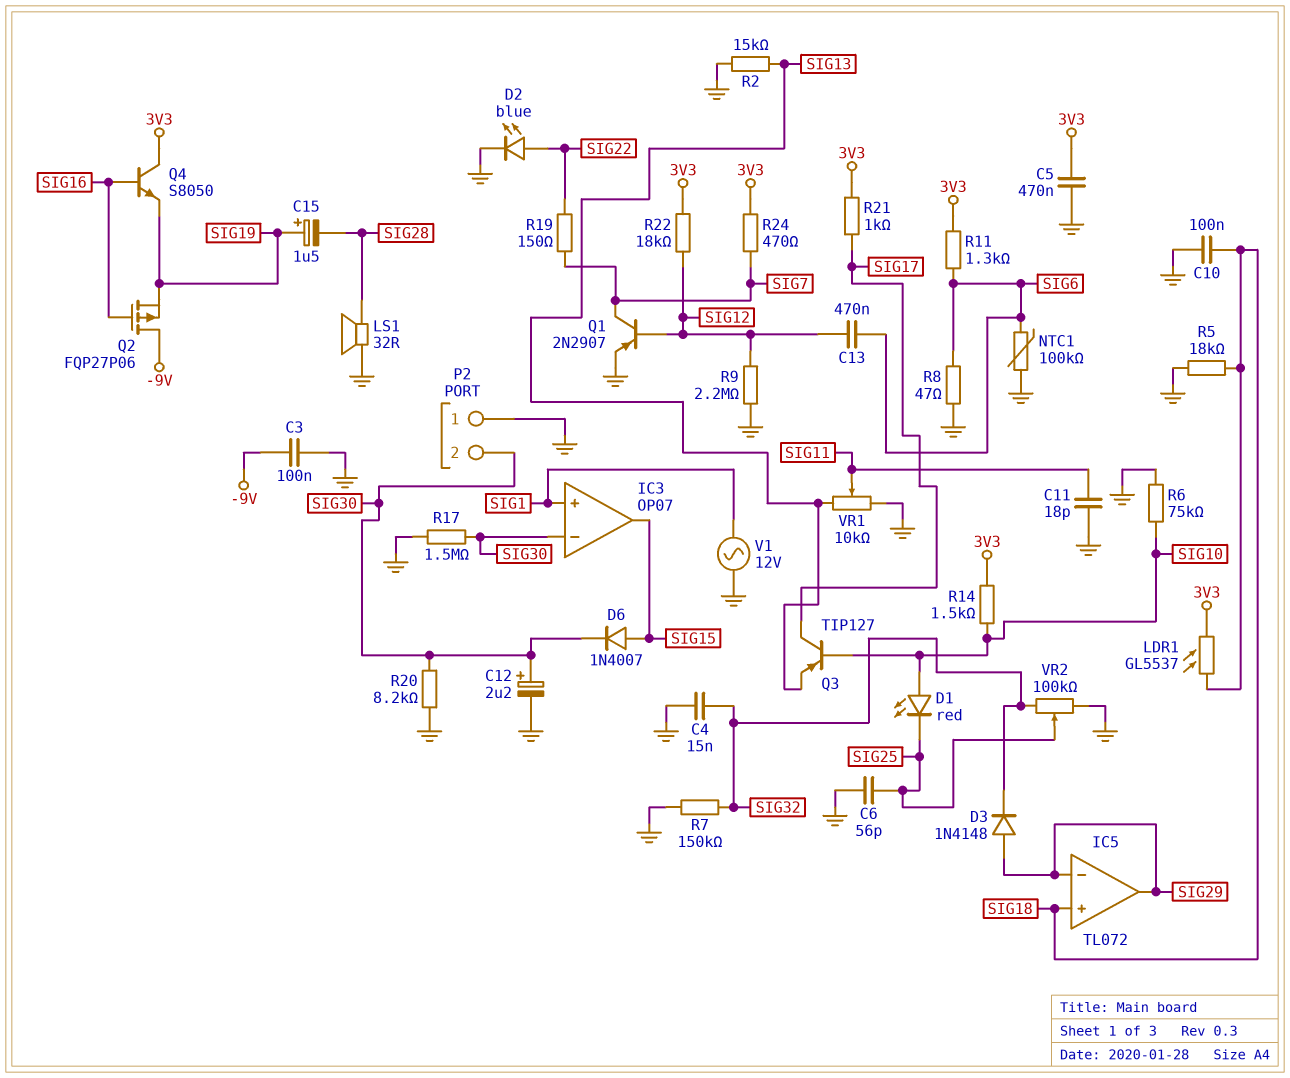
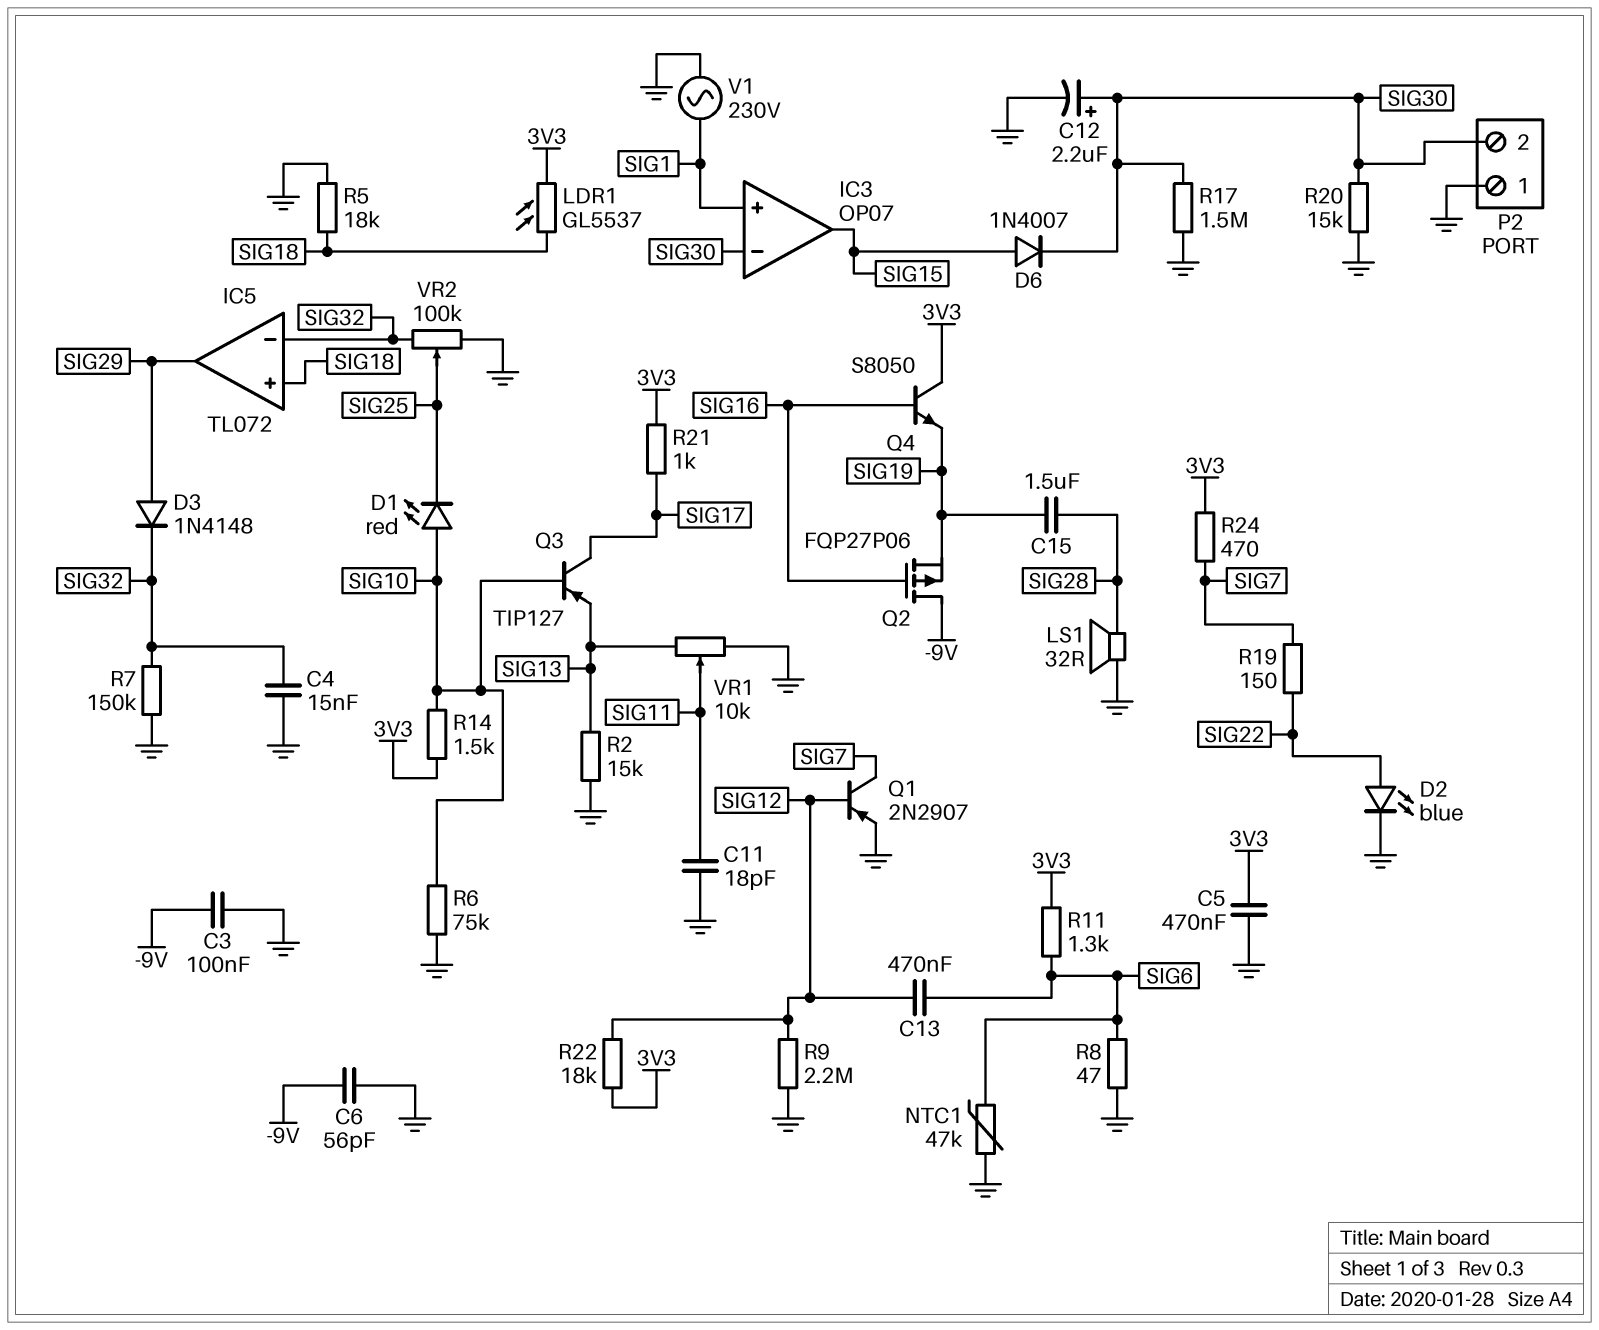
C6: 56pF (GND, SIG25) -> 56pF (-9V, GND)
C10: 100nF (GND, SIG18) -> none
C15: 1.5uF (plus SIG19, minus SIG28) -> 1.5uF (SIG19, SIG28)
IC5 pin in-: SIG29 -> SIG32
NTC1: 100k (GND, SIG6) -> 47k (GND, SIG6)
R20: 8.2k (GND, SIG30) -> 15k (GND, SIG30)
V1: AC 12V (GND, SIG1) -> AC 230V (GND, SIG1)

